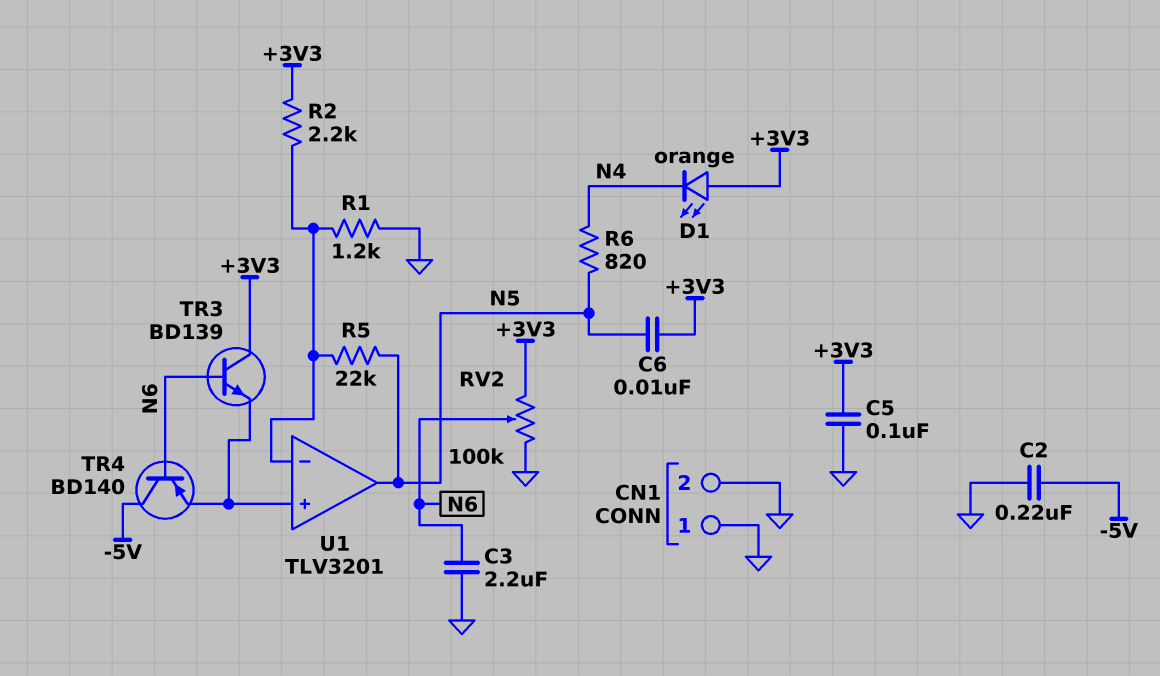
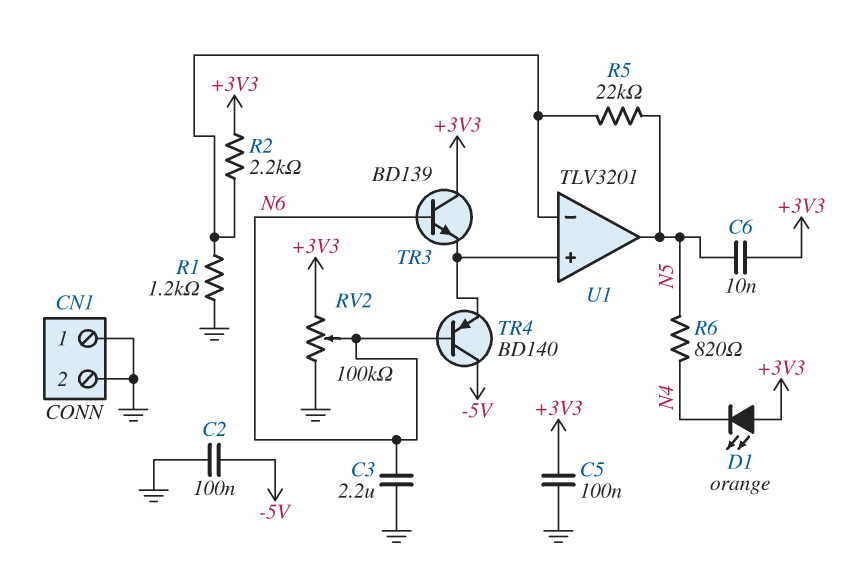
C2: 220nF (-5V, GND) -> 100nF (-5V, GND)

